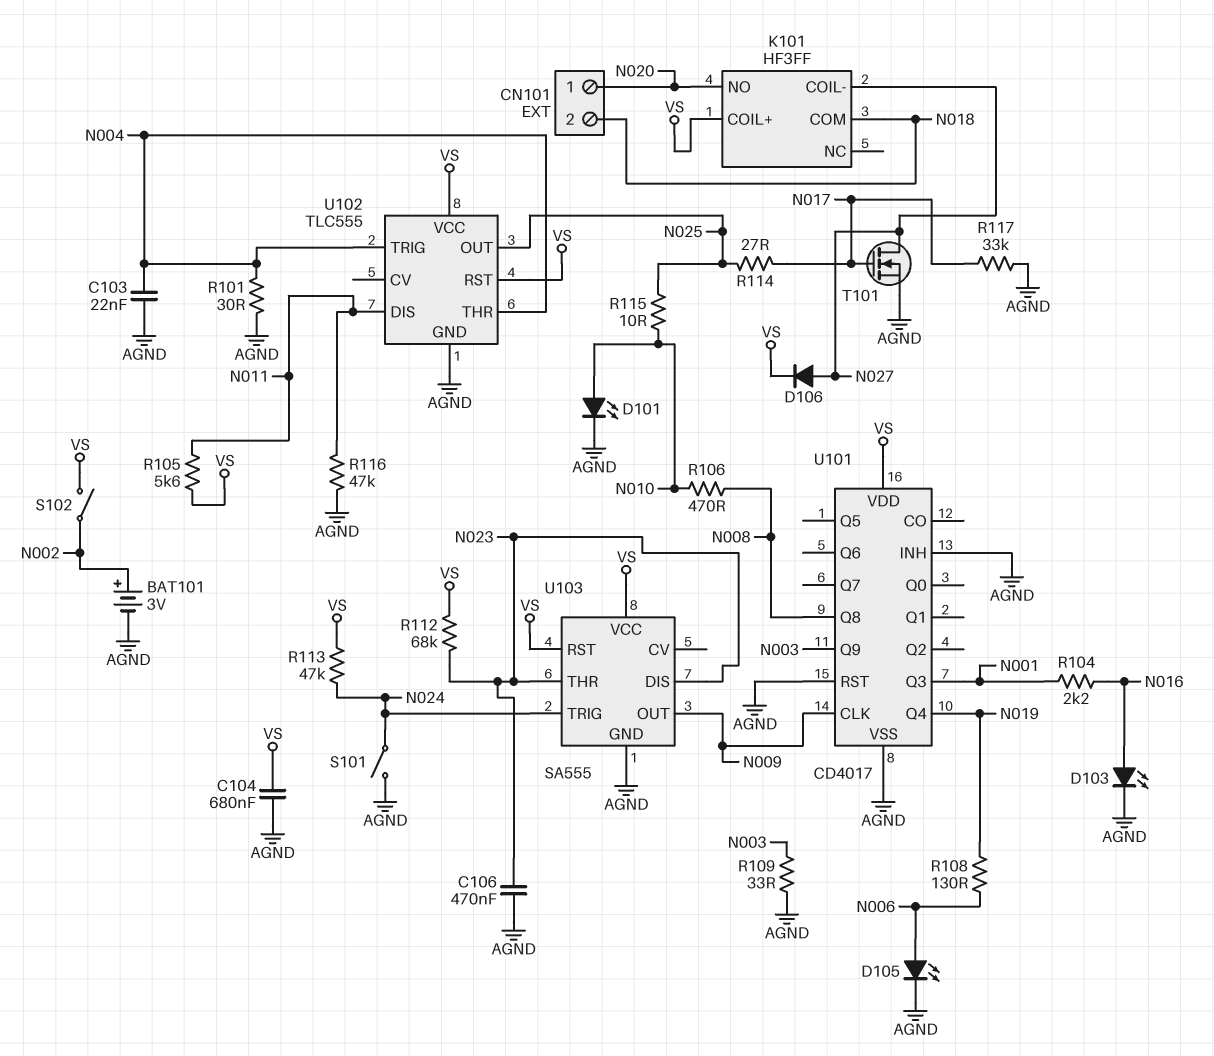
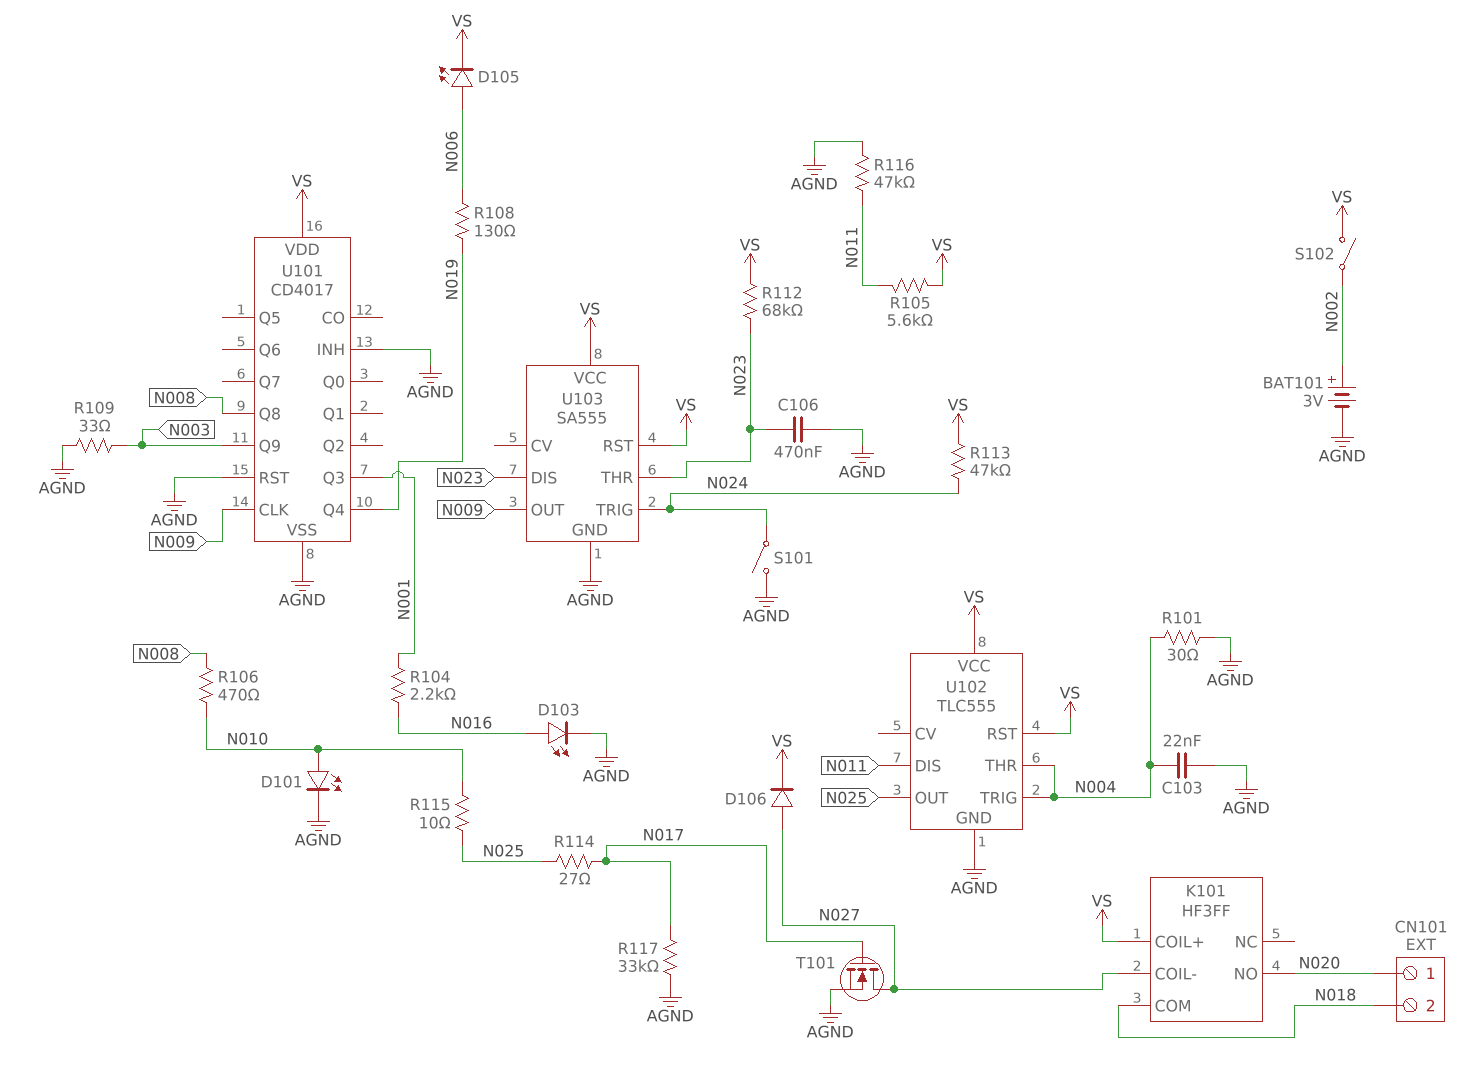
C104: 680nF (AGND, VS) -> none
D105: LED (A N006, K AGND) -> LED (A N006, K VS)

